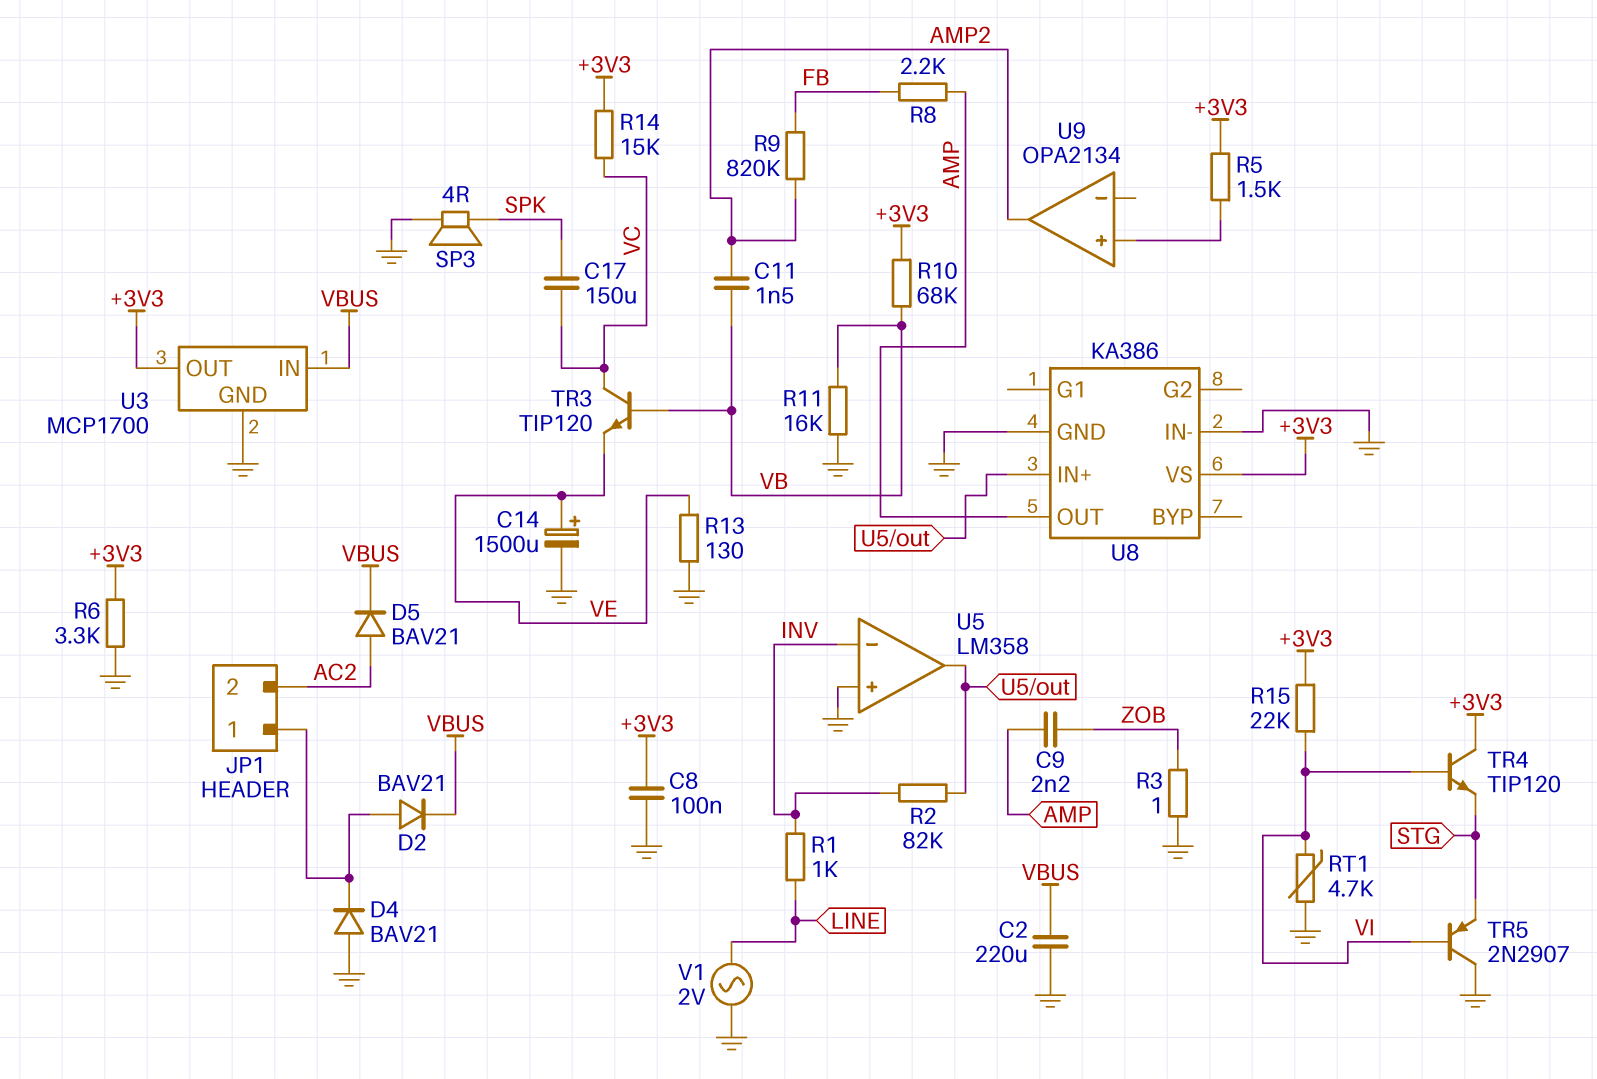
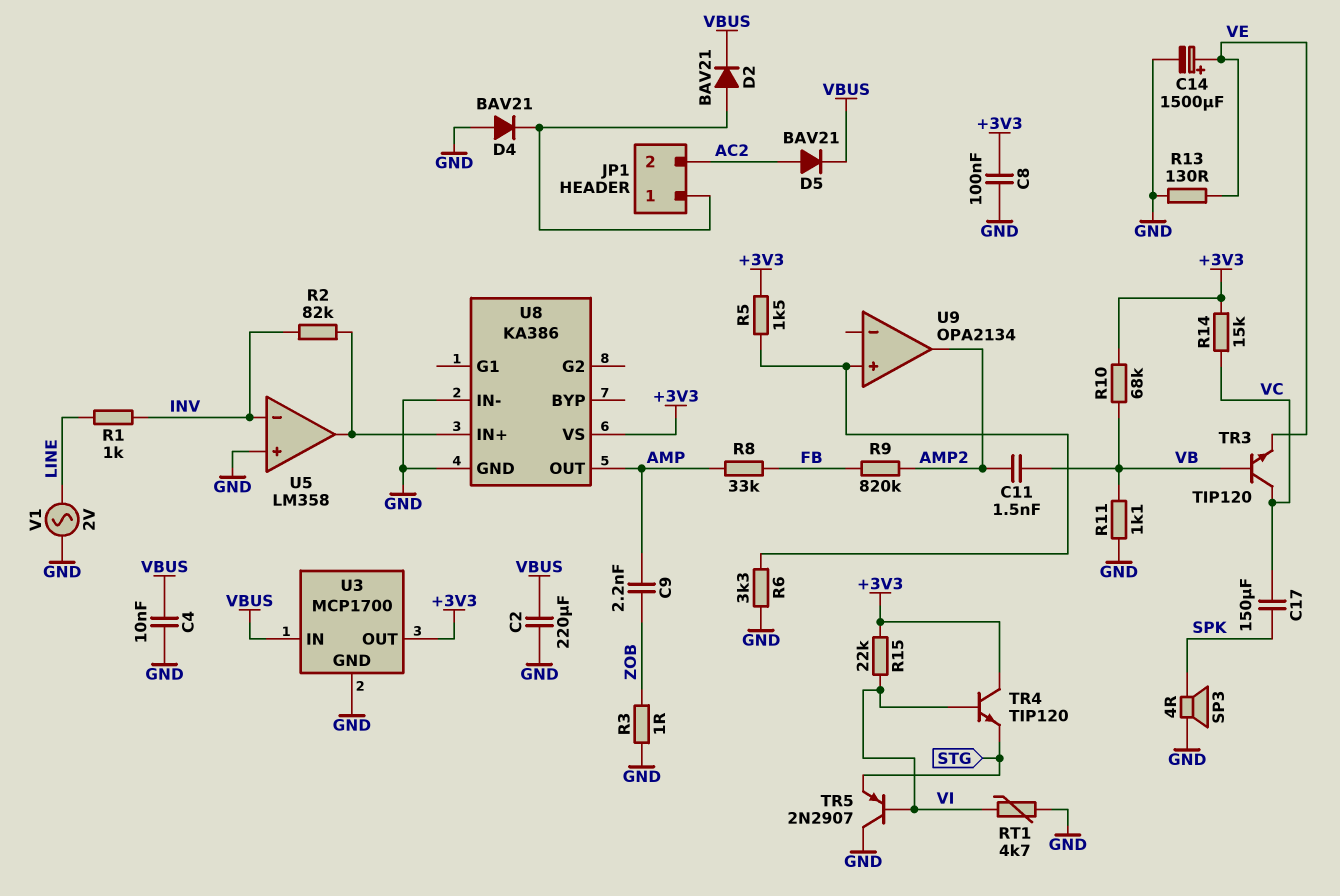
C4: none -> 10nF (GND, VBUS)
R6: 3.3k (+3V3, GND) -> 3.3k (GND, U9/in+)
R8: 2.2k (AMP, FB) -> 33k (AMP, FB)
R11: 16k (GND, VB) -> 1.1k (GND, VB)

